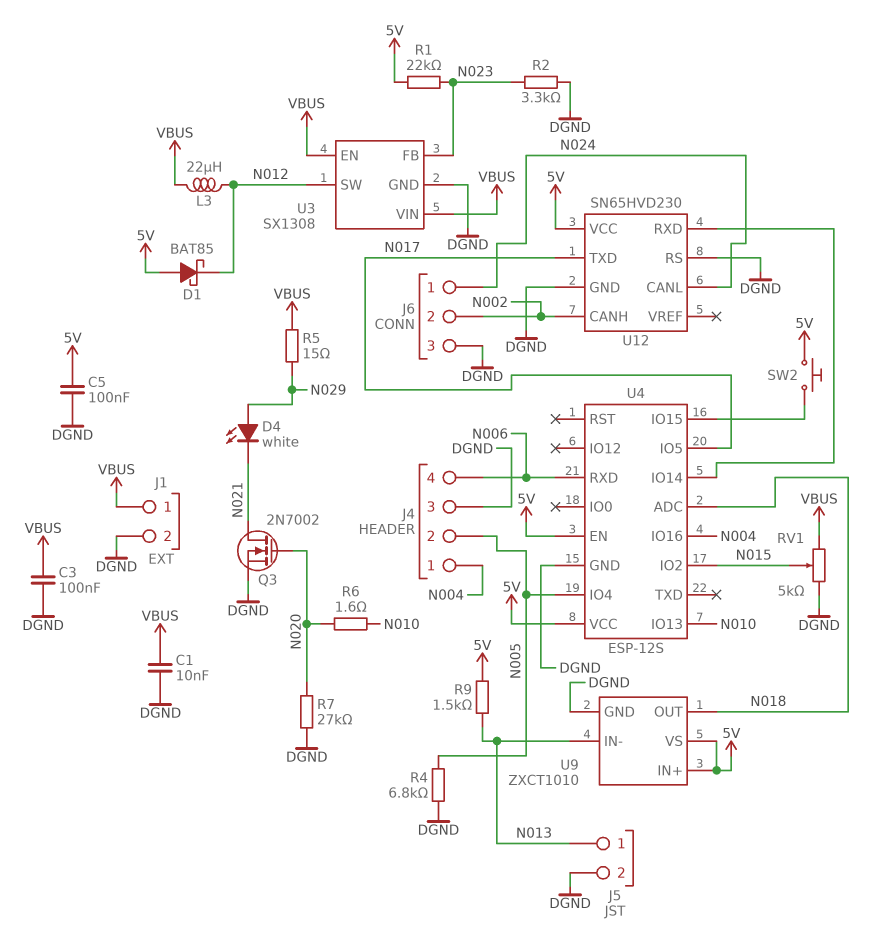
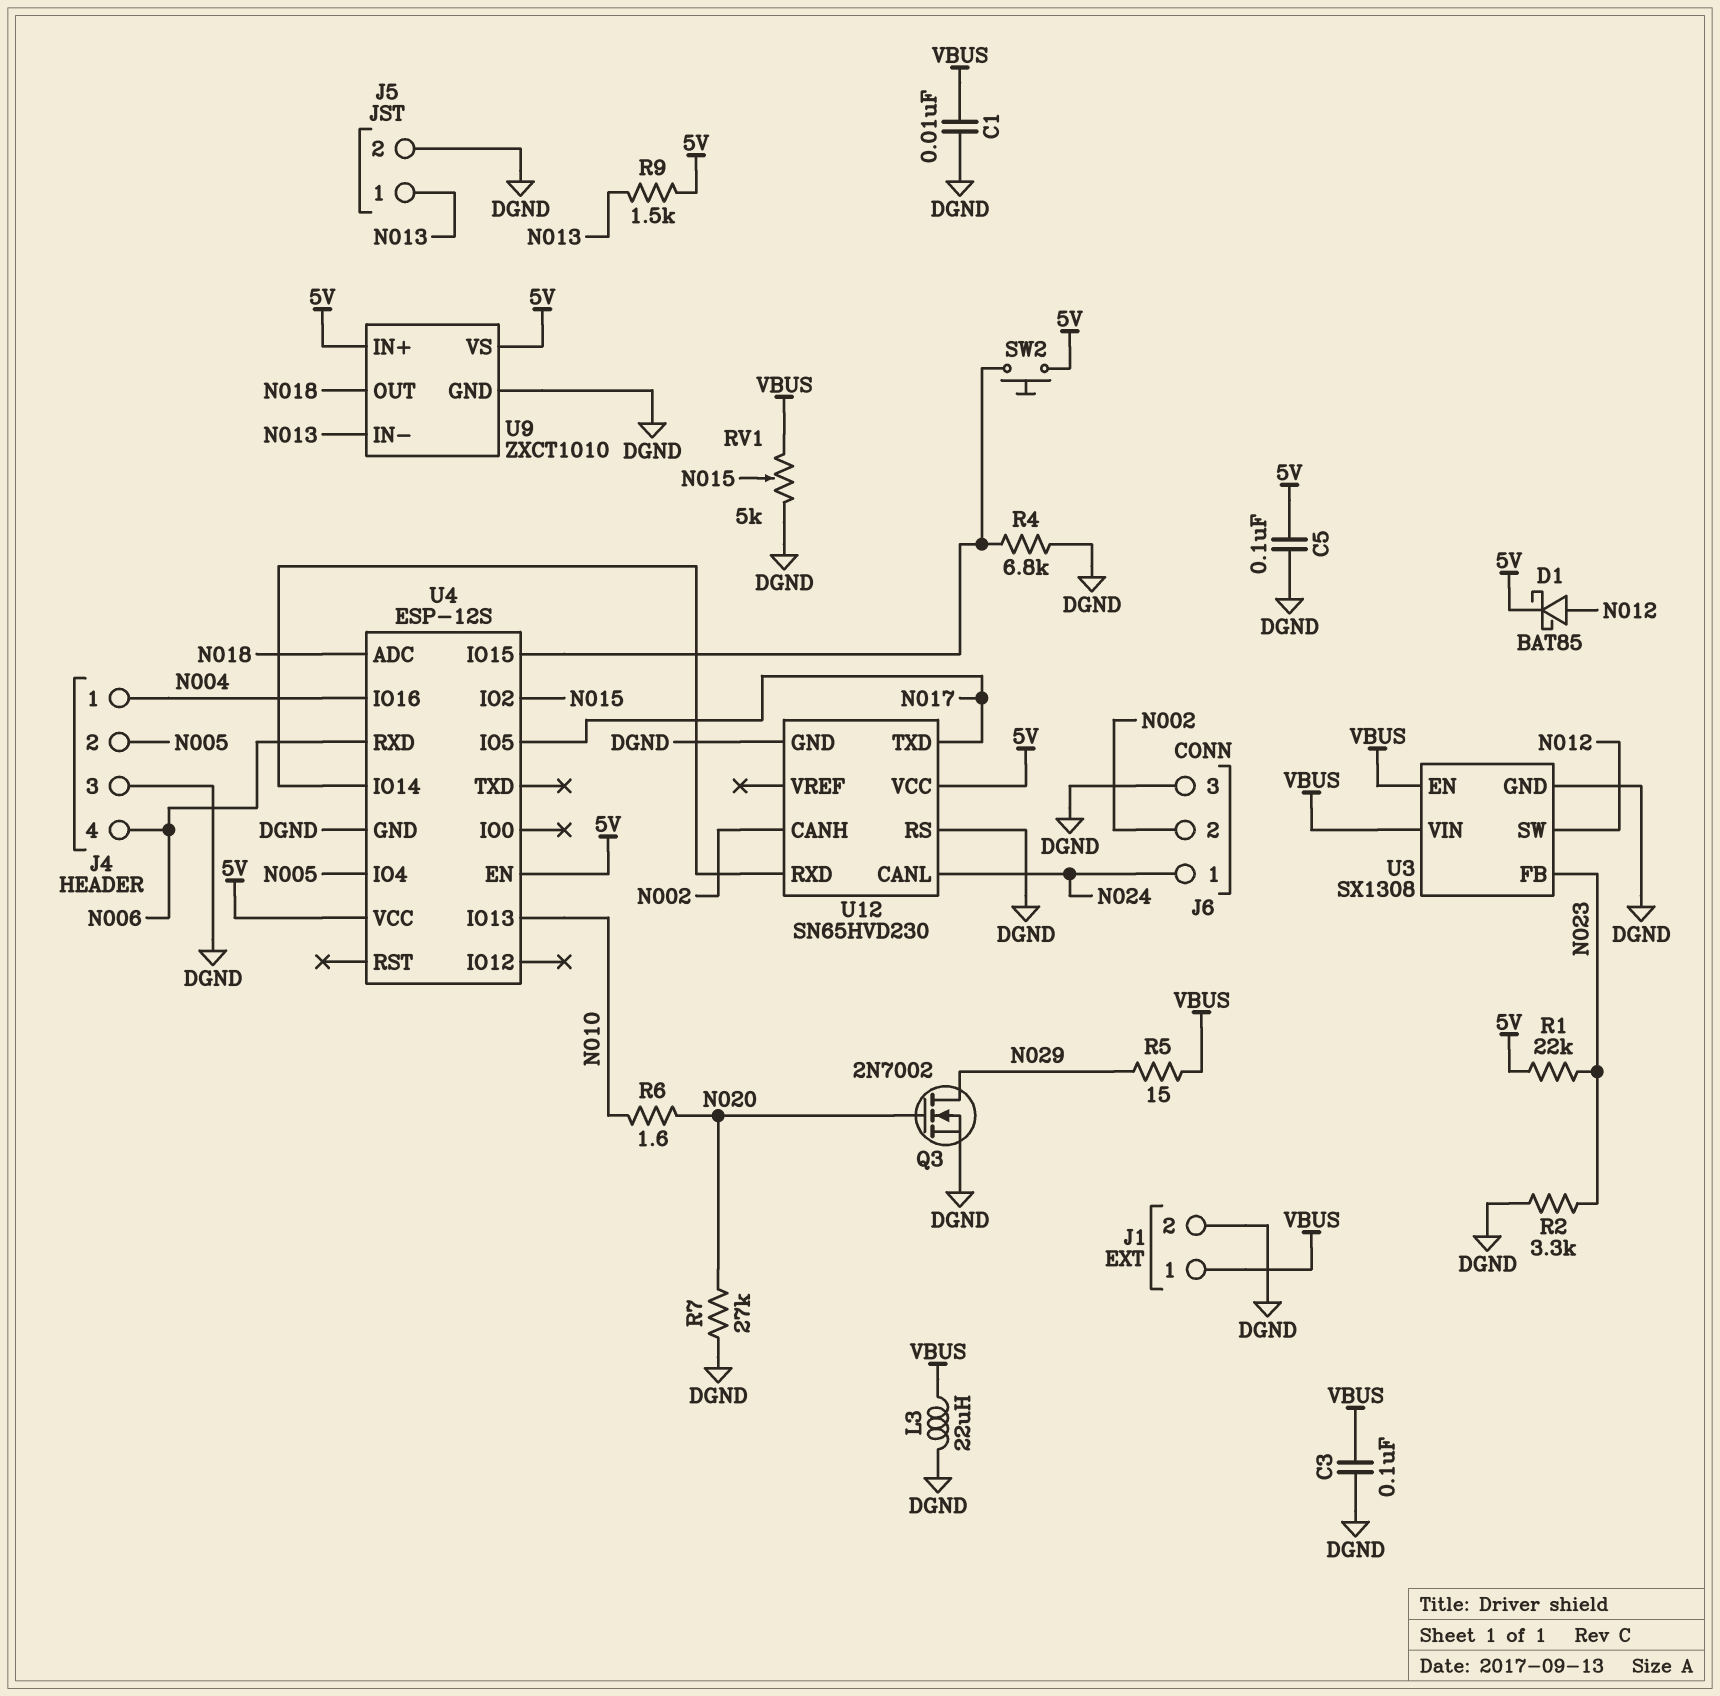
D1: schottky BAT85 (A 5V, K N012) -> schottky BAT85 (A N012, K 5V)
D4: LED white (A N029, K N021) -> none
L3: 22uH (N012, VBUS) -> 22uH (DGND, VBUS)
Q3: NMOS 2N7002 (G N020, D N021, S DGND) -> NMOS 2N7002 (G N020, D N029, S DGND)
R4: 6.8k (DGND, N005) -> 6.8k (DGND, U4/IO15)

